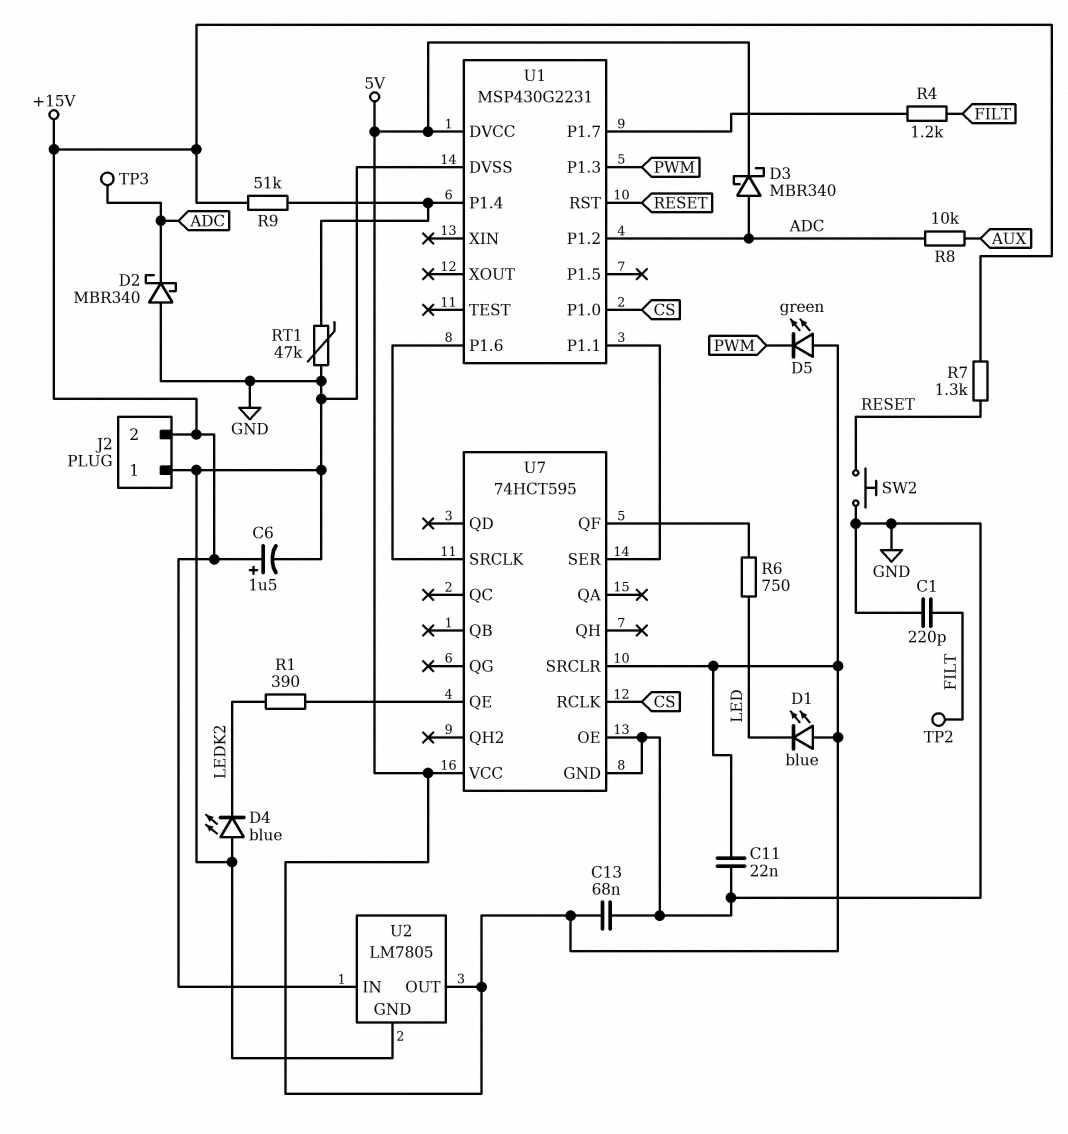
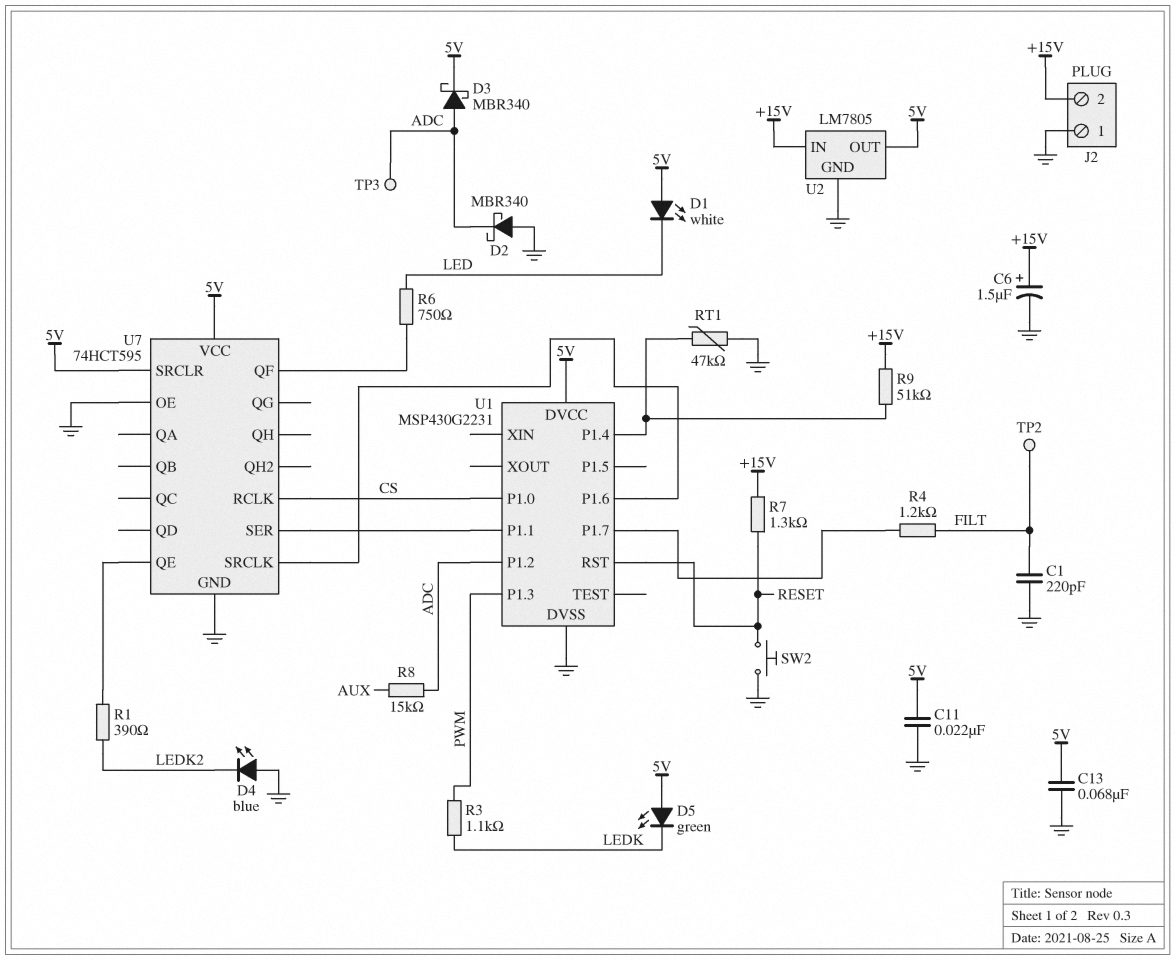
D1: LED blue (A 5V, K LED) -> LED white (A 5V, K LED)
D5: LED green (A 5V, K PWM) -> LED green (A 5V, K LEDK)
R3: none -> 1.1k (LEDK, PWM)
R8: 10k (ADC, AUX) -> 15k (ADC, AUX)

